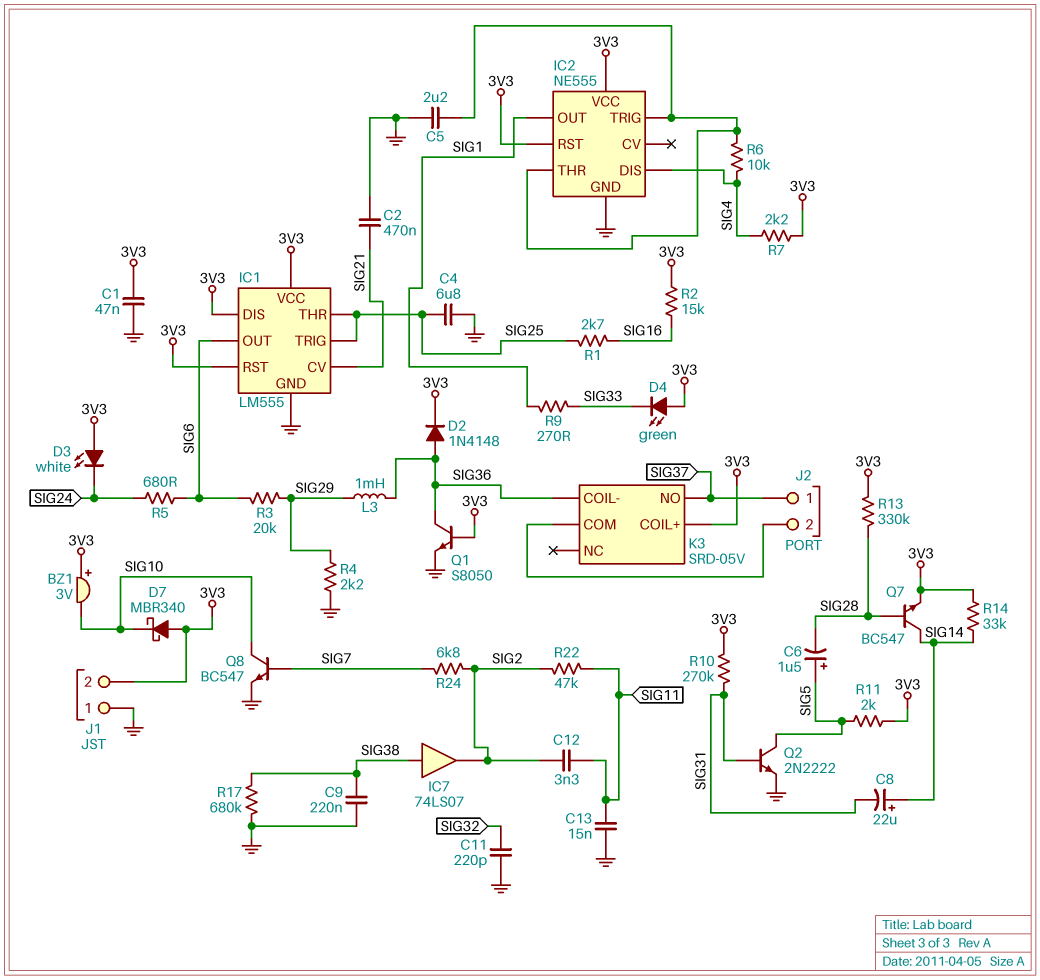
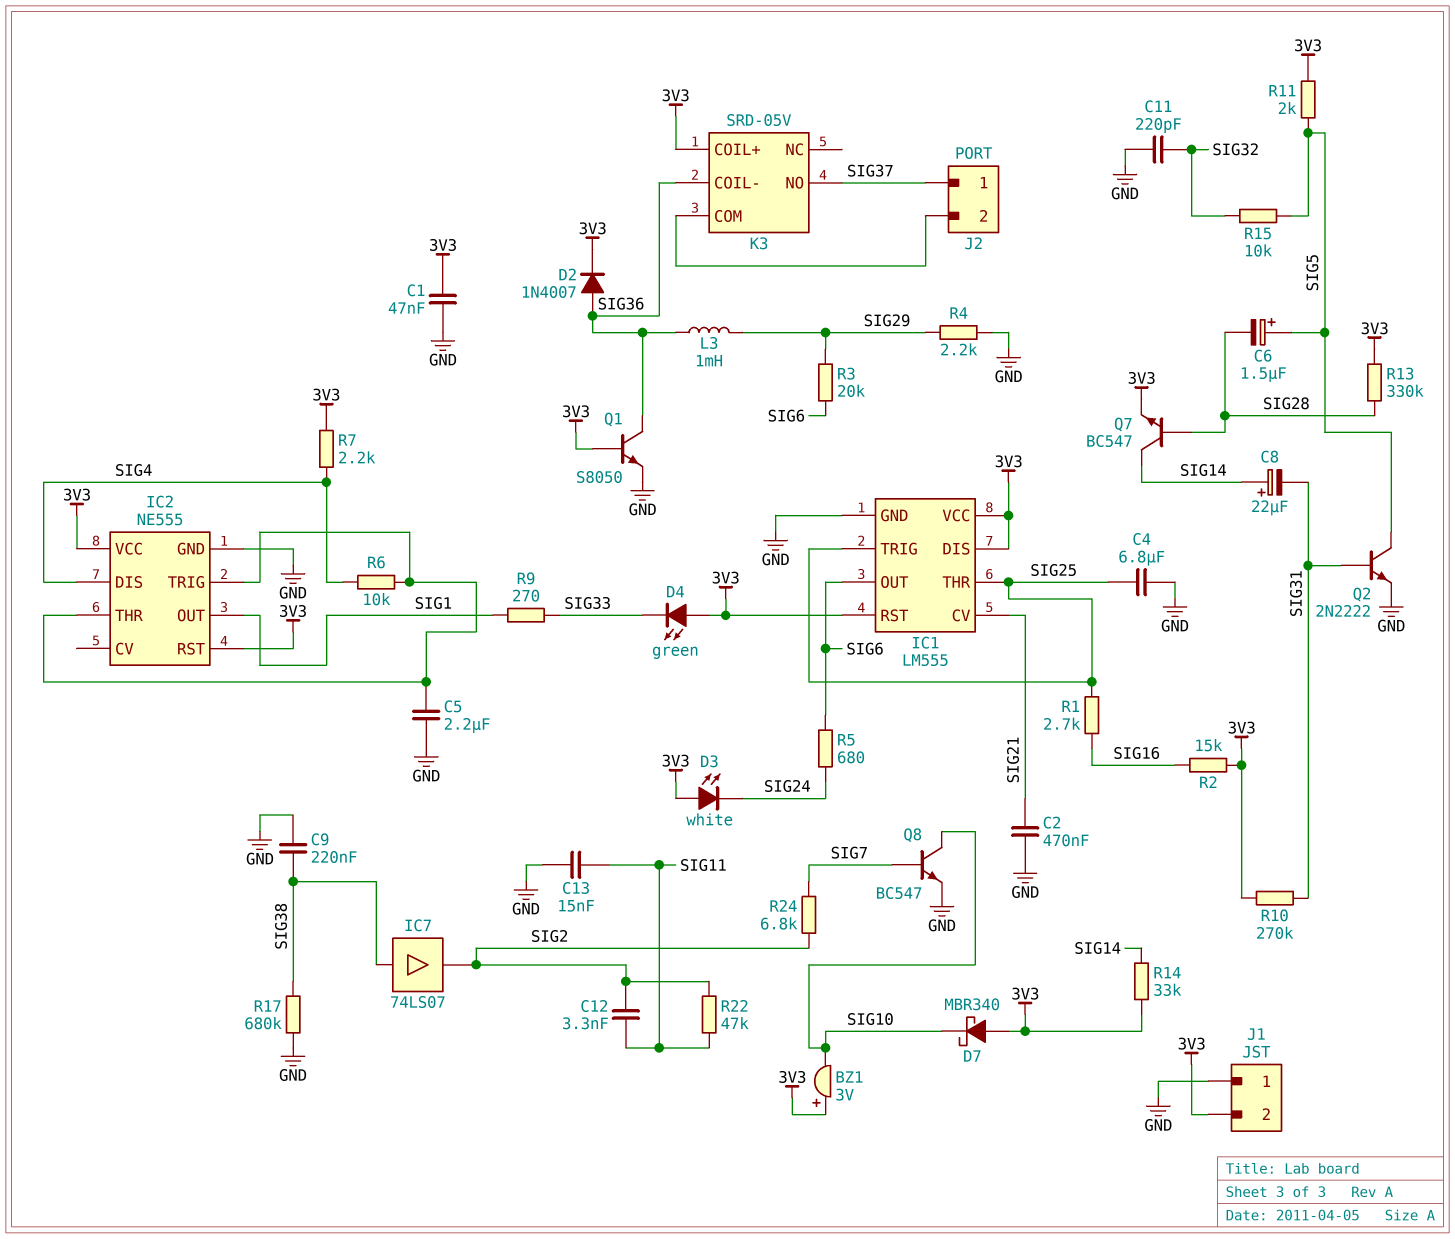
D2: diode 1N4148 (A SIG36, K 3V3) -> diode 1N4007 (A SIG36, K 3V3)
R15: none -> 10k (SIG5, SIG32)

